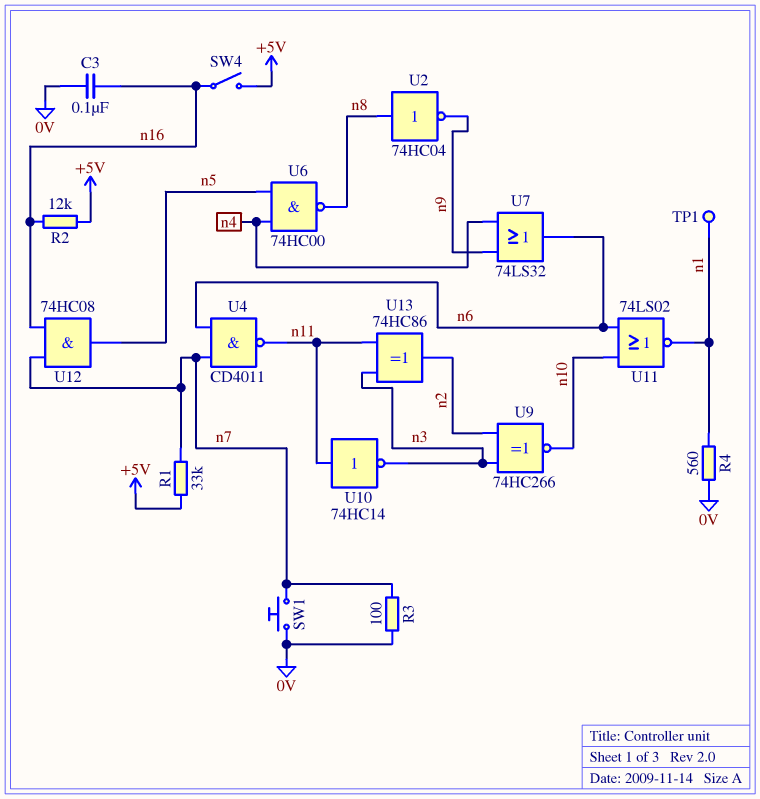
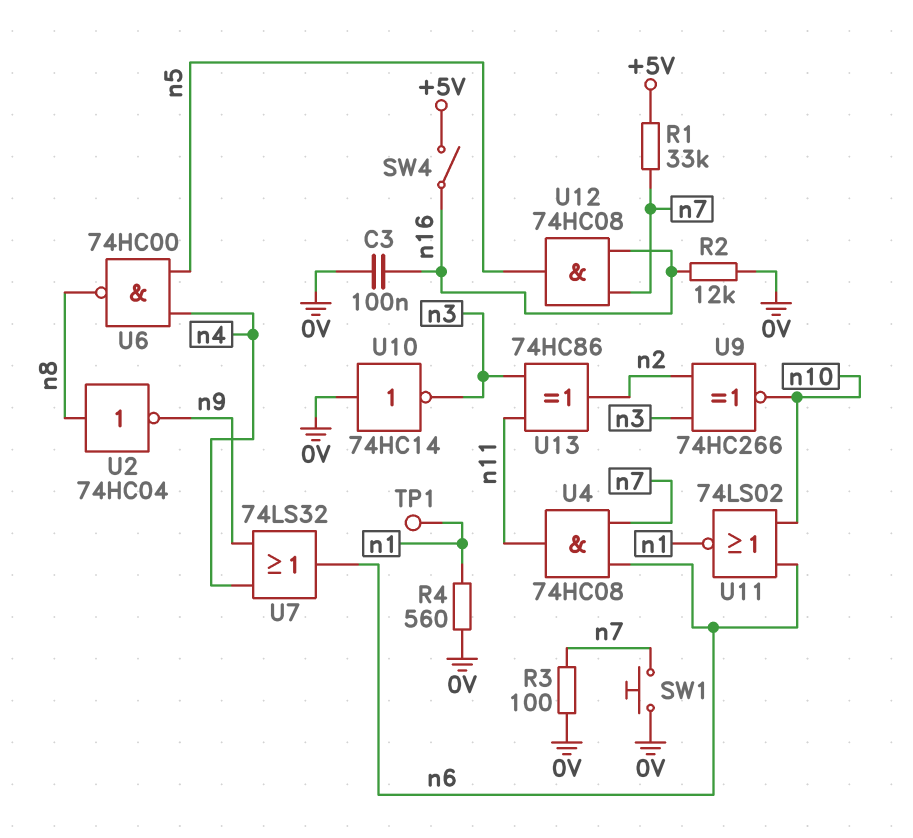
R2: 12k (+5V, n16) -> 12k (0V, n16)
U4: NAND CD4011 (in n6, in n7, out n11) -> AND 74HC08 (in n6, in n7, out n11)
U10: NOT 74HC14 (in n11, out n3) -> NOT 74HC14 (in 0V, out n3)

